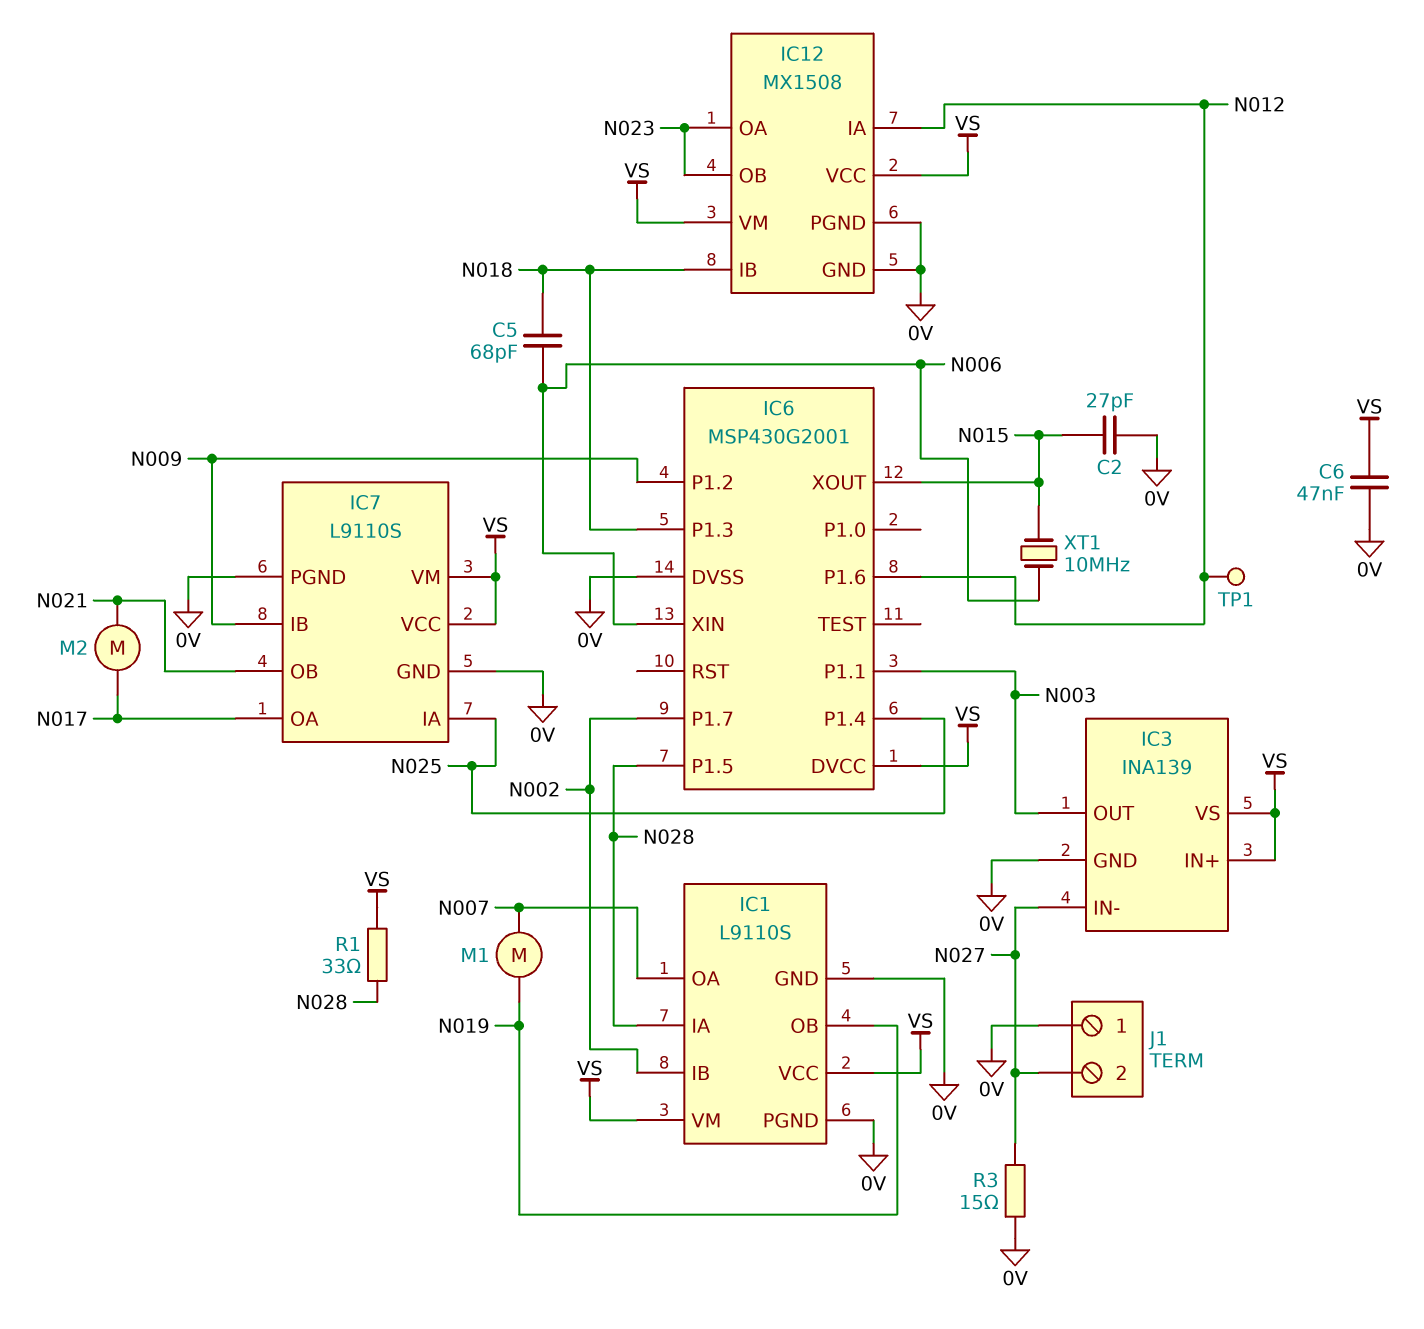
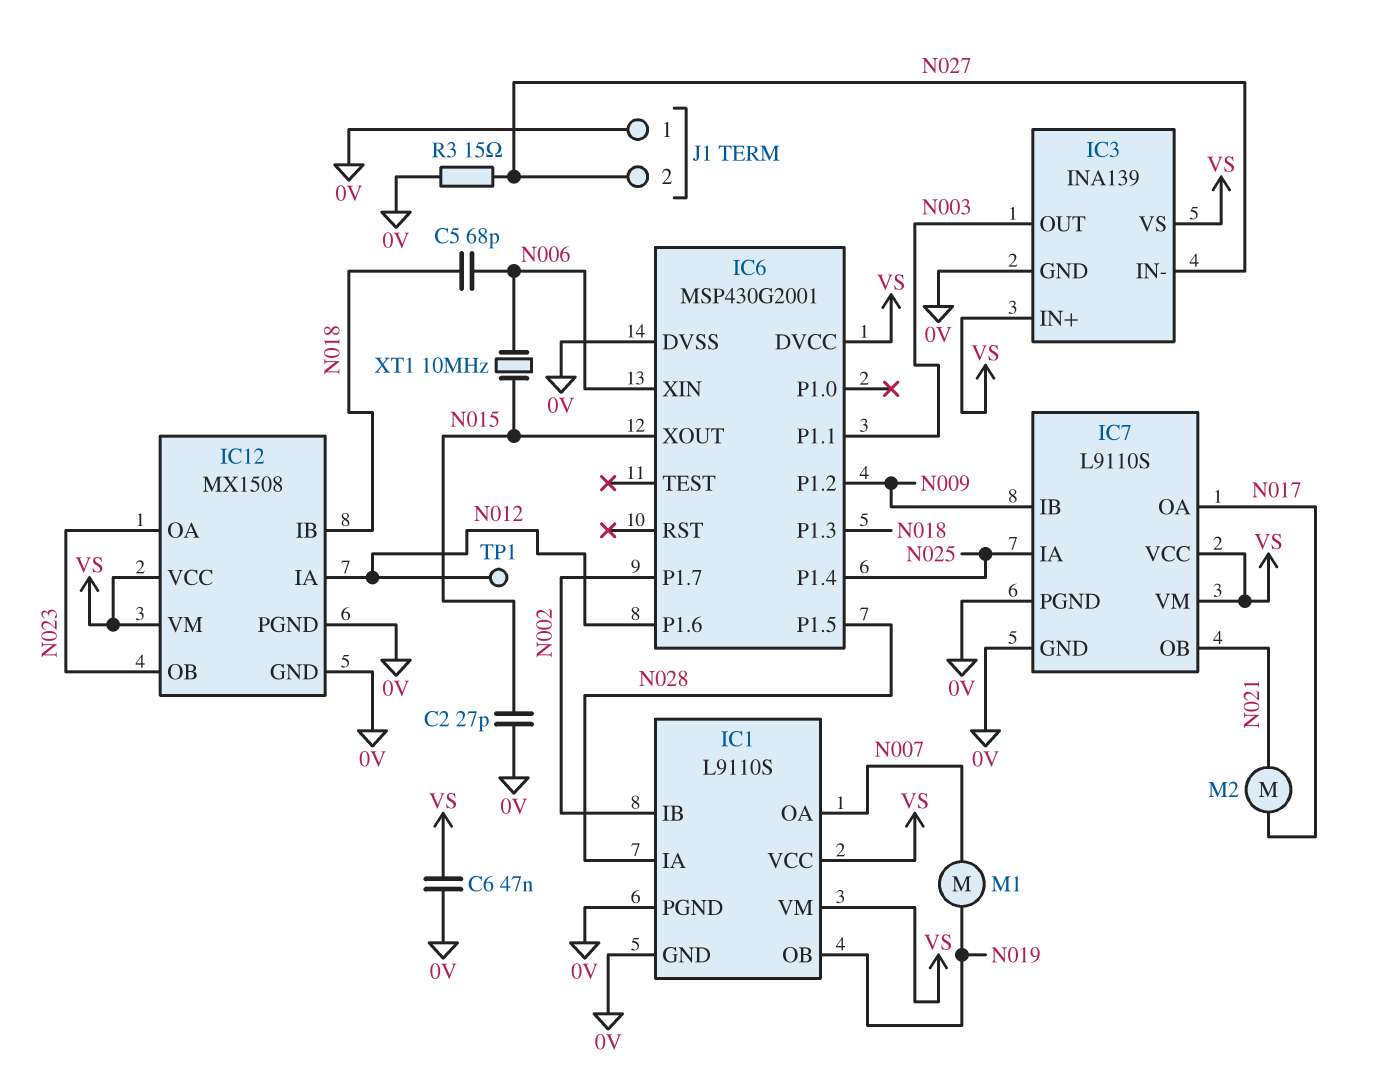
R1: 33 (N028, VS) -> none

